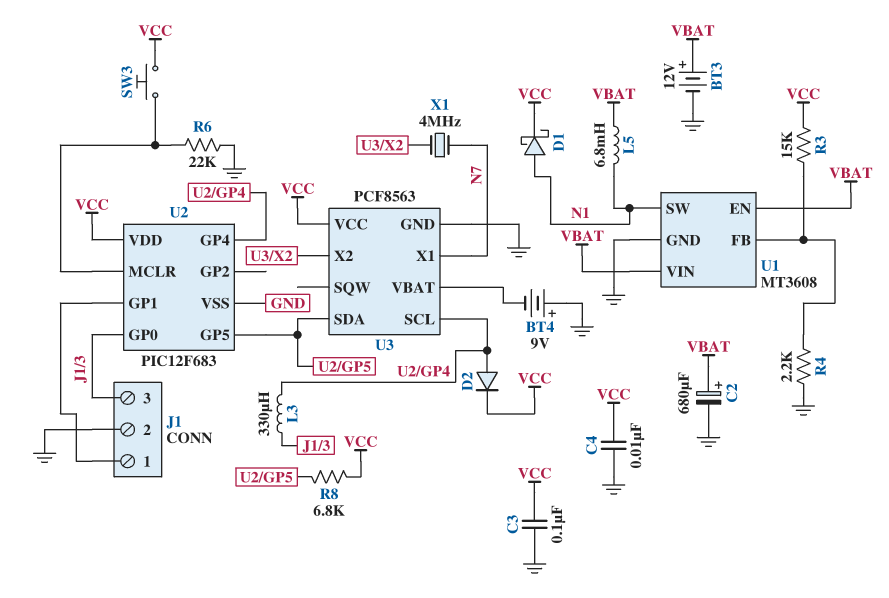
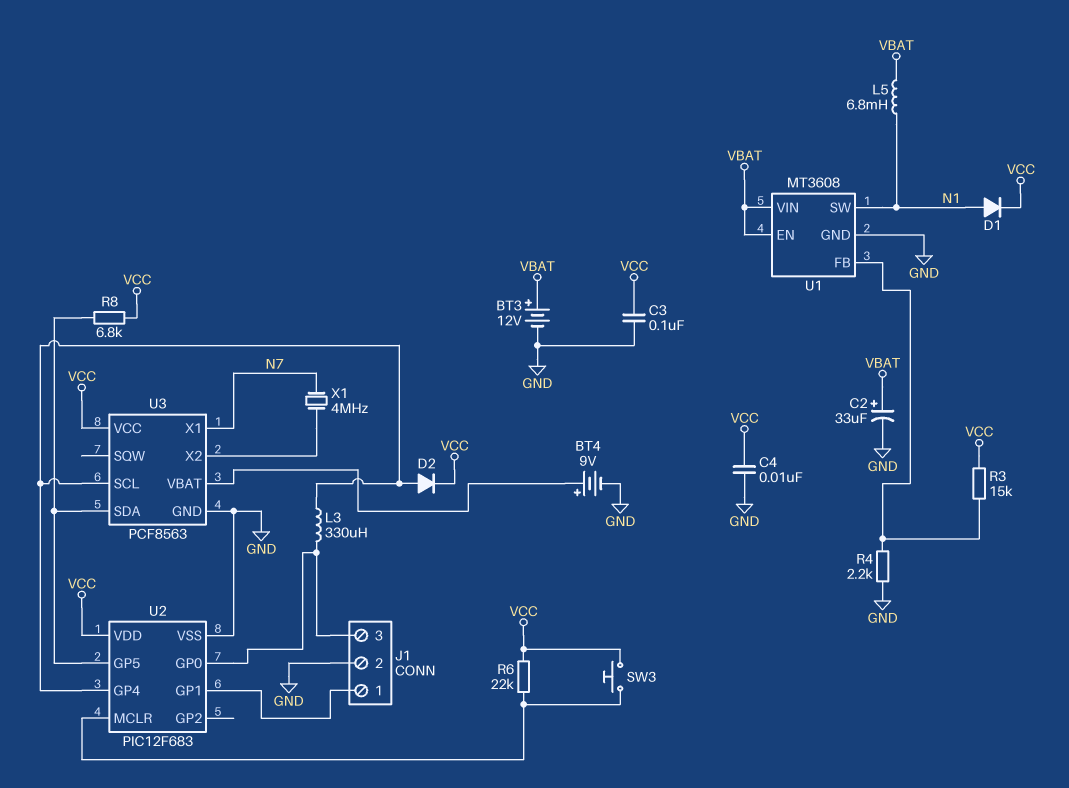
BT4: 9V (plus GND, minus U3/VBAT) -> 9V (plus U3/VBAT, minus GND)
C2: 680uF (plus VBAT, minus GND) -> 33uF (plus VBAT, minus GND)
D1: schottky (A N1, K VCC) -> diode (A N1, K VCC)
R6: 22k (GND, U2/MCLR) -> 22k (U2/MCLR, VCC)

